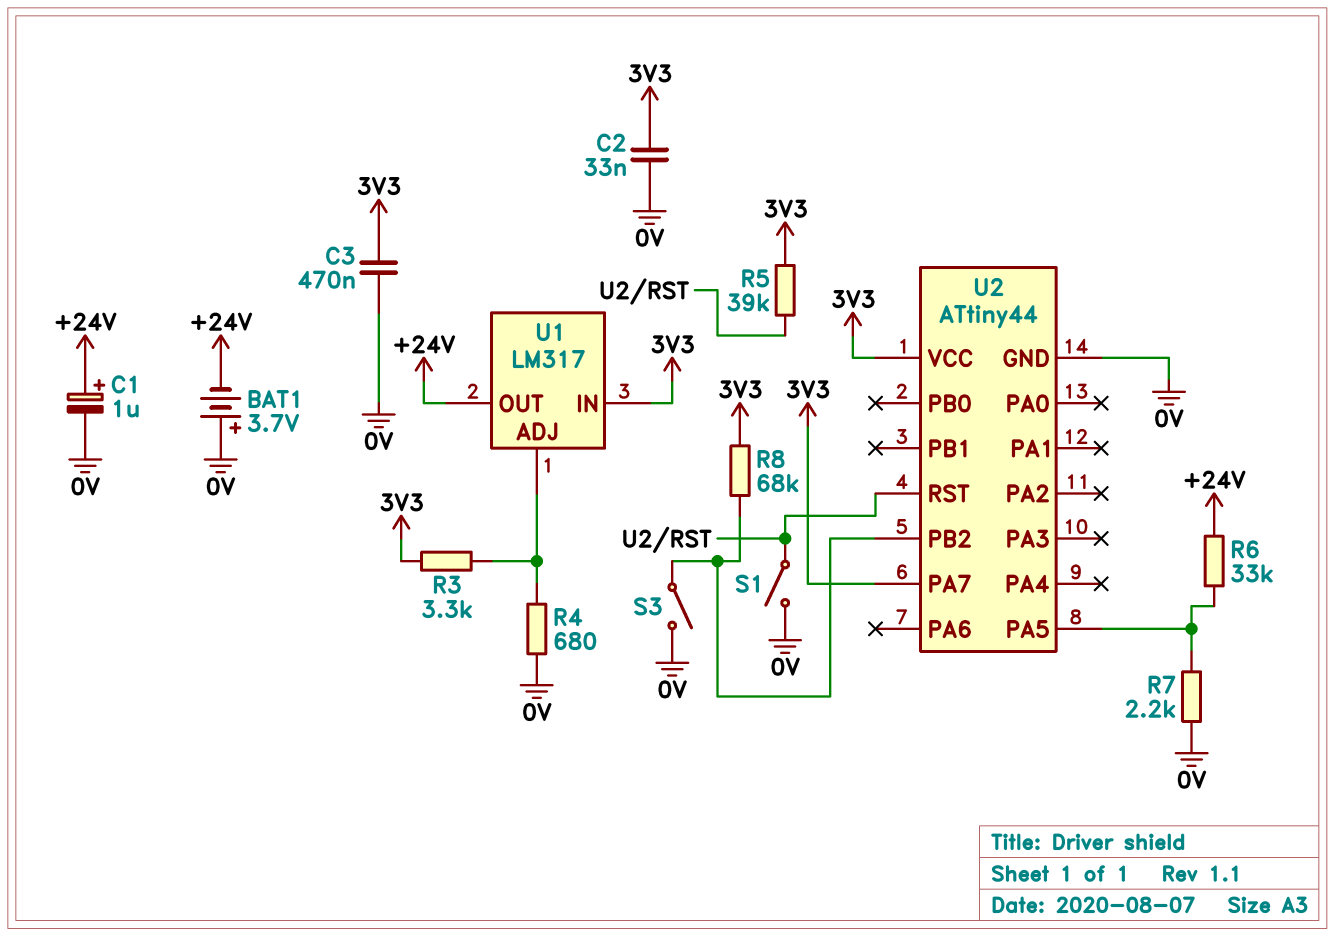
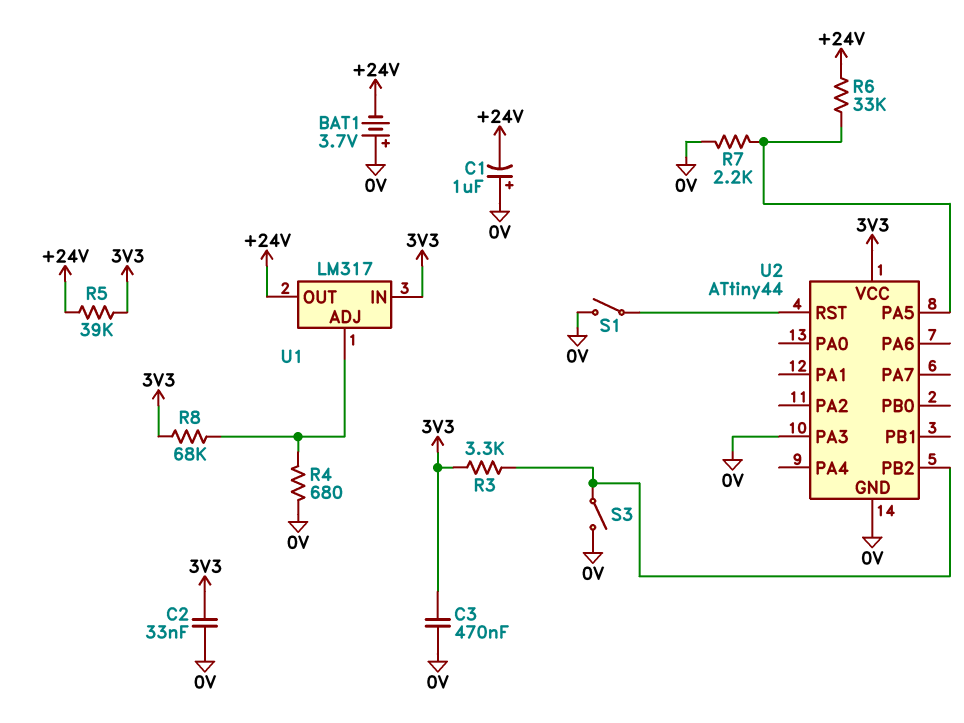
C1: 1uF (plus +24V, minus 0V) -> 1uF (plus 0V, minus +24V)
R3: 3.3k (3V3, U1/ADJ) -> 3.3k (3V3, U2/PB2)
R5: 39k (3V3, U2/RST) -> 39k (+24V, 3V3)
R8: 68k (3V3, U2/PB2) -> 68k (3V3, U1/ADJ)
U2 pin PA3: none -> 0V
U2 pin PA7: 3V3 -> none

